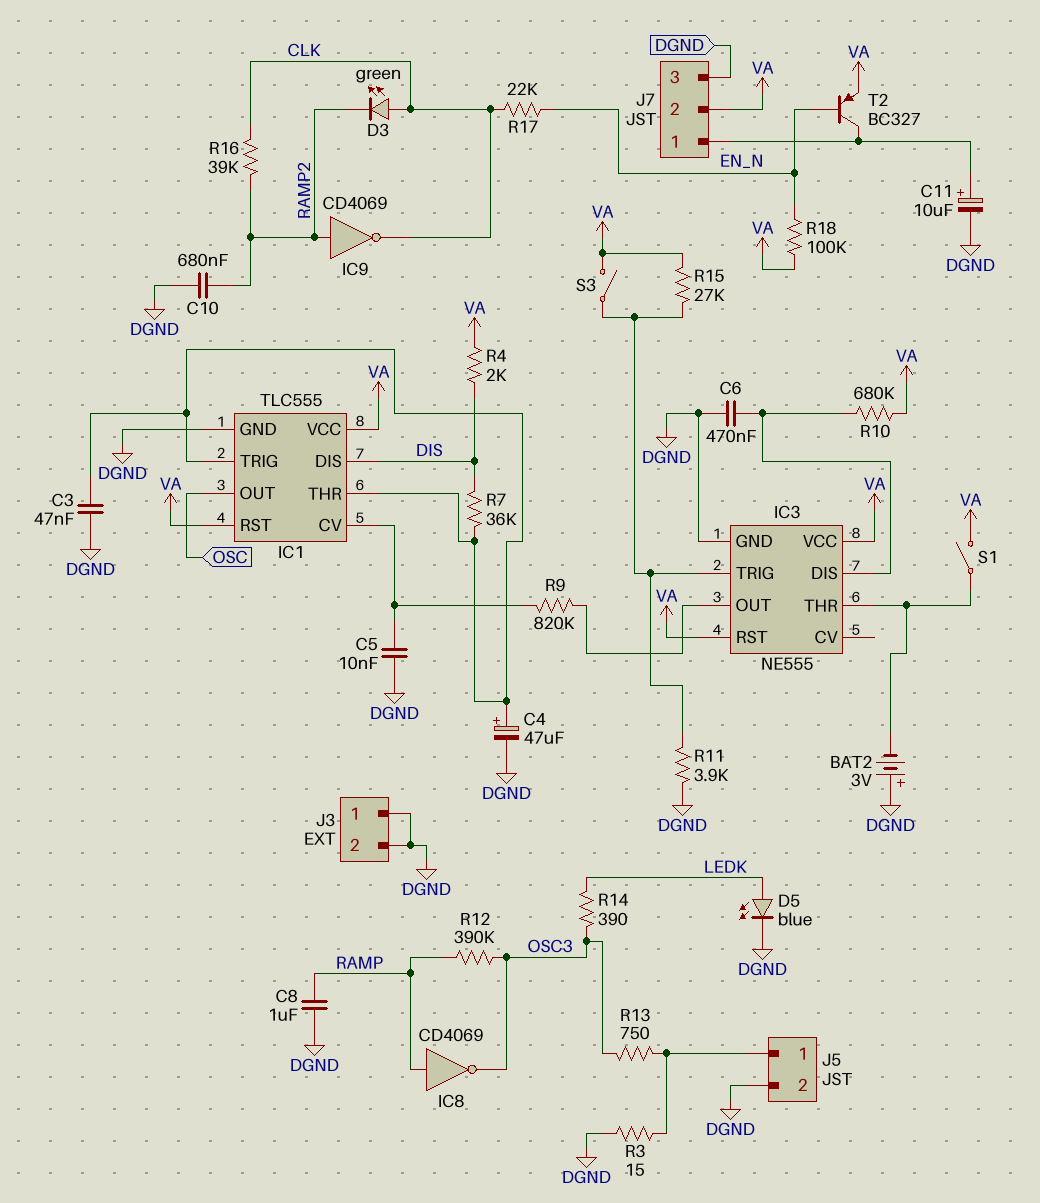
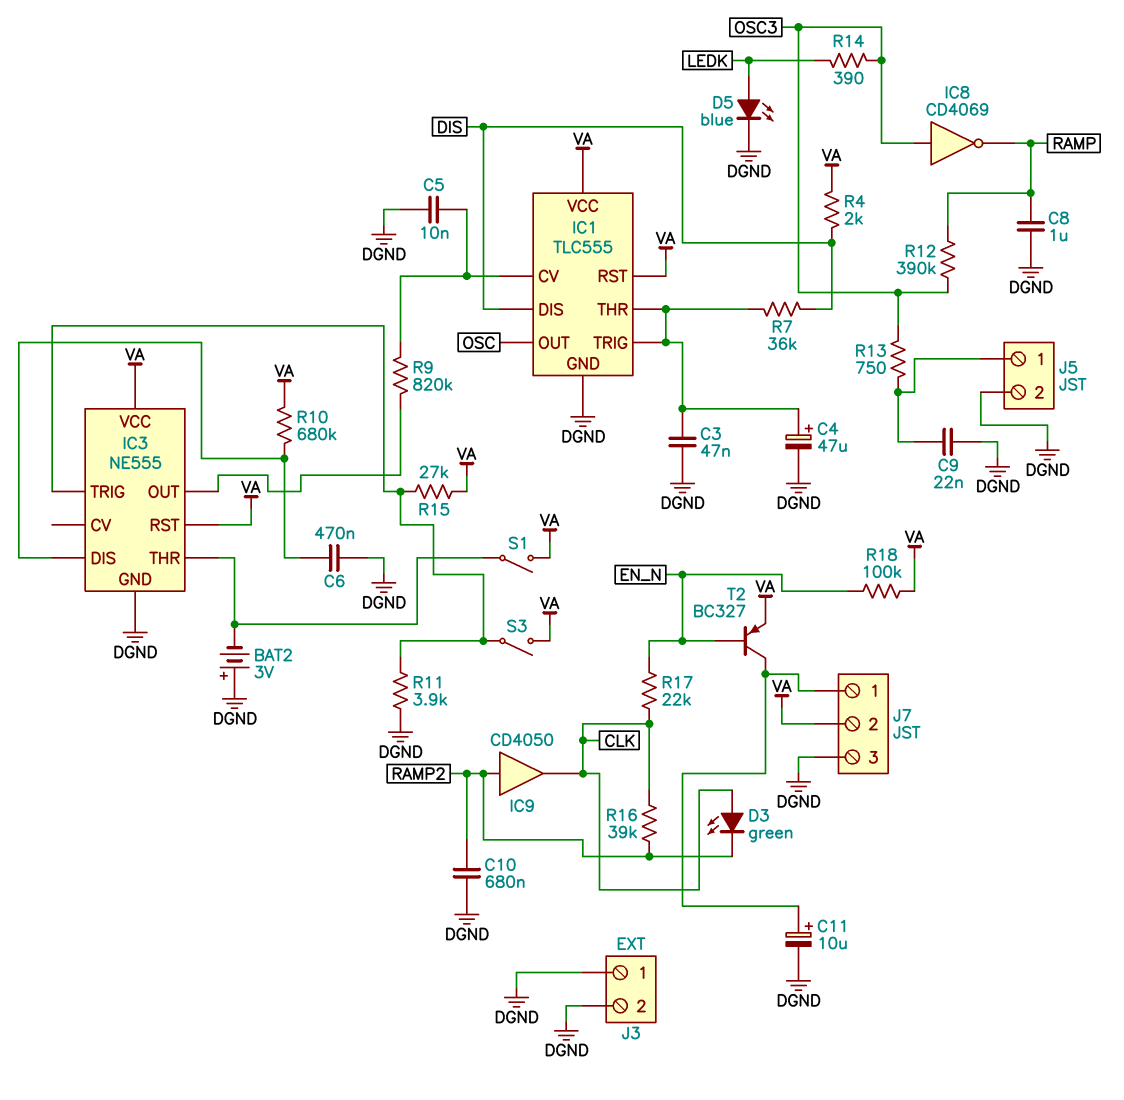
C9: none -> 22nF (DGND, J5/1)
IC8: NOT CD4069 (in RAMP, out OSC3) -> NOT CD4069 (in OSC3, out RAMP)
IC9: NOT CD4069 (in RAMP2, out CLK) -> buffer CD4050 (in RAMP2, out CLK)
R3: 15 (DGND, J5/1) -> none

